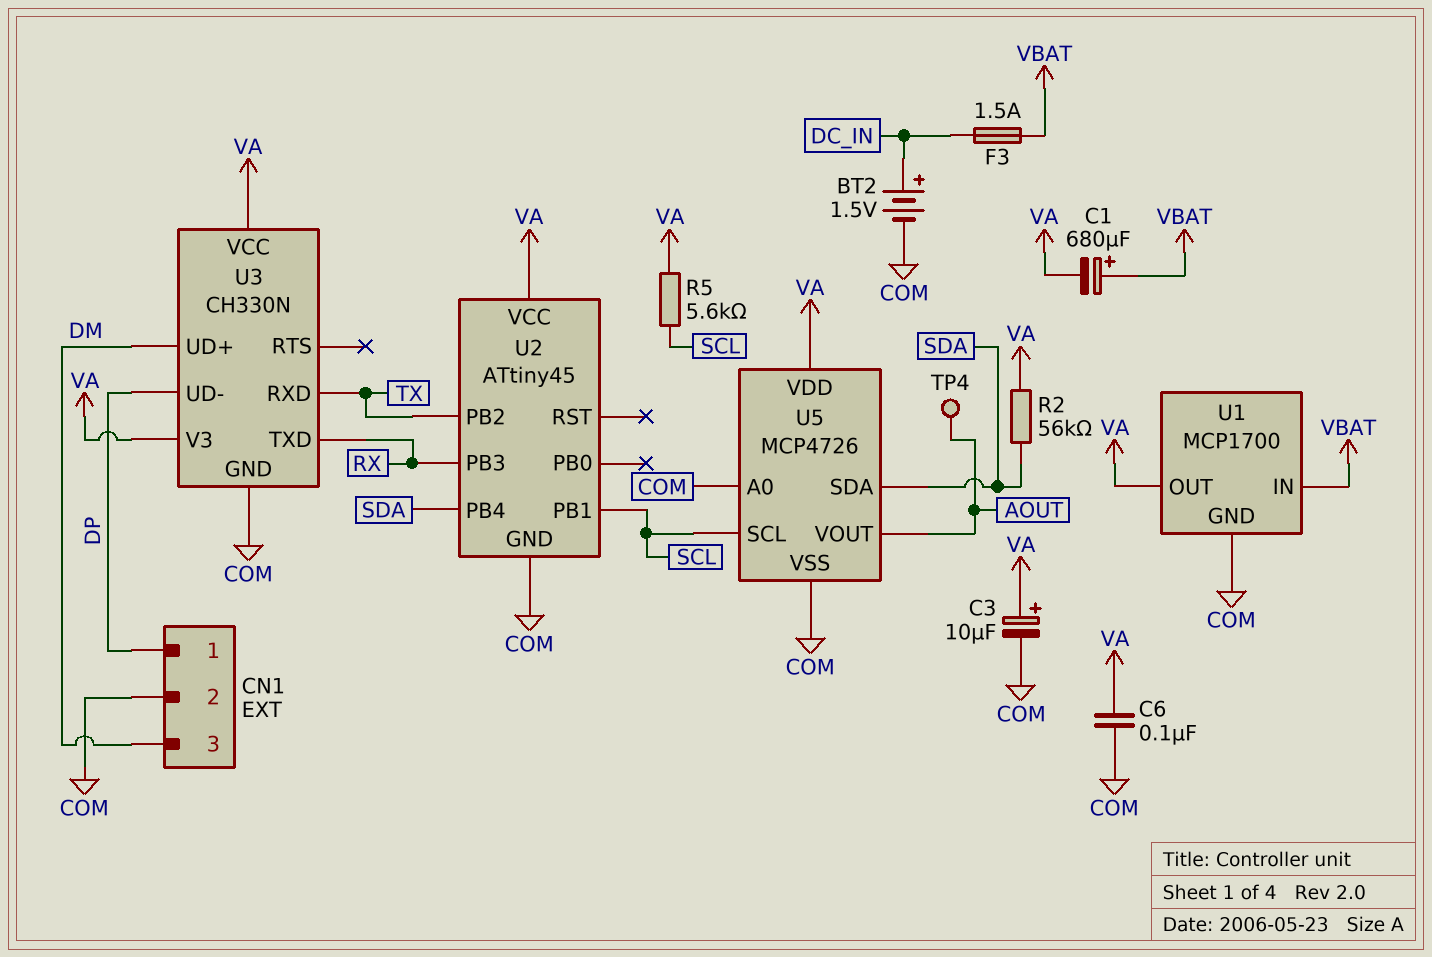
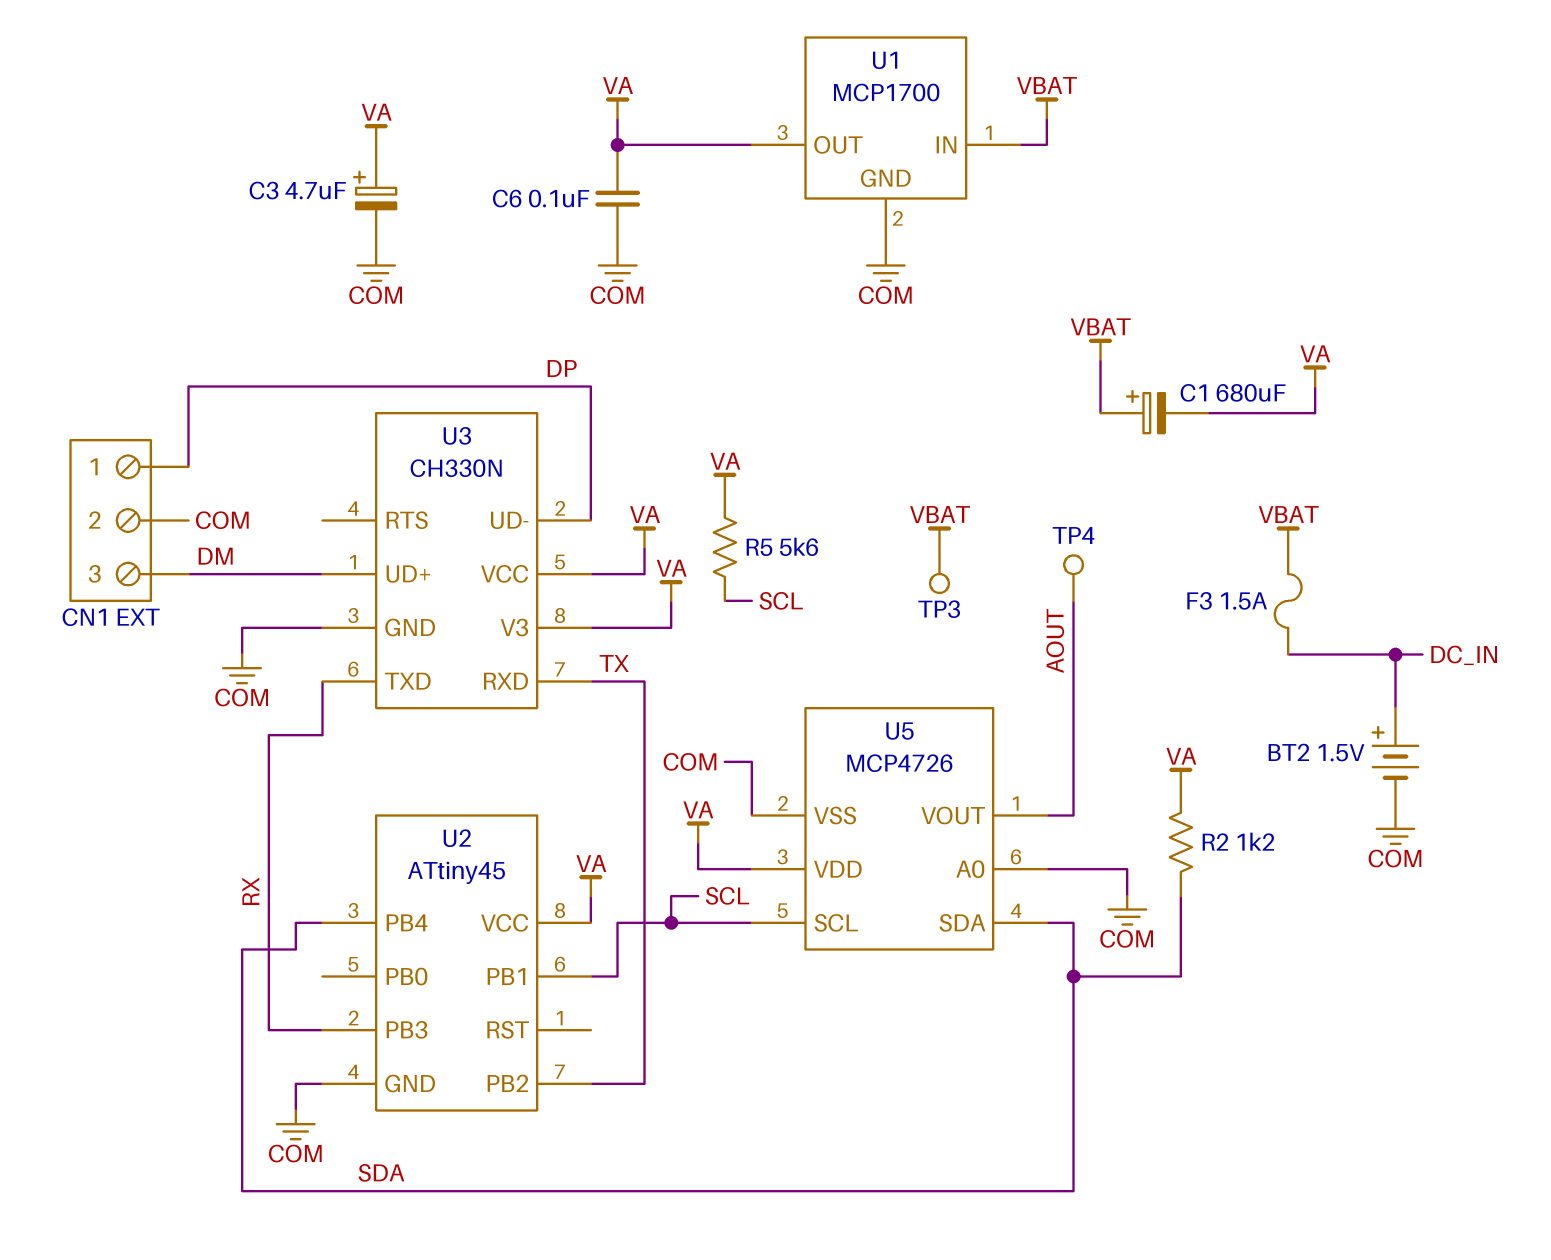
C3: 10uF (plus VA, minus COM) -> 4.7uF (plus VA, minus COM)
R2: 56k (SDA, VA) -> 1.2k (SDA, VA)
TP3: none -> test point (VBAT)

